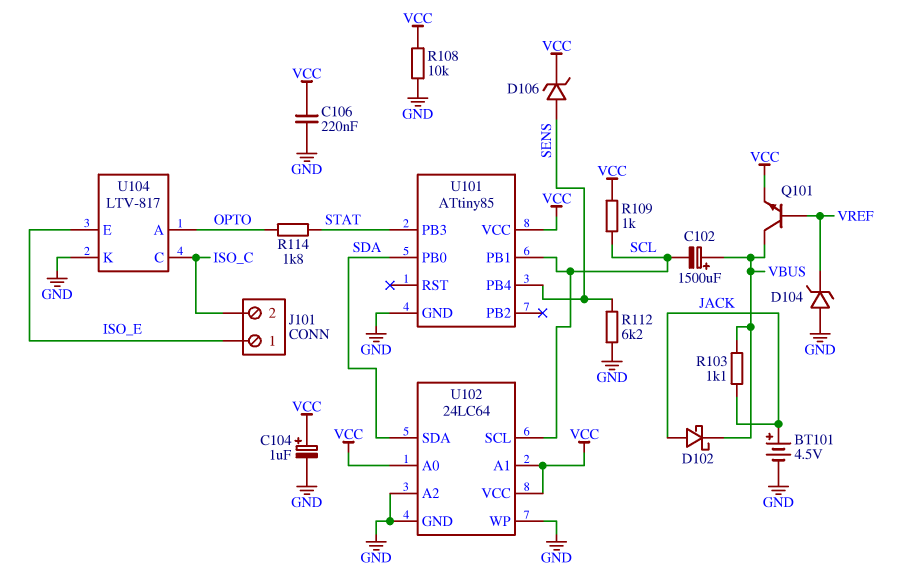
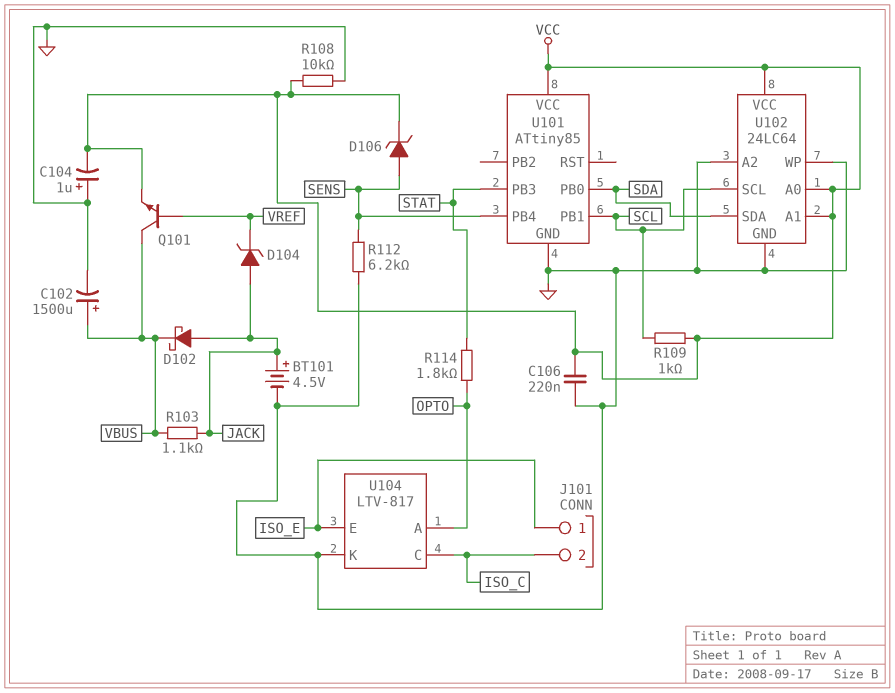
C102: 1500uF (plus VBUS, minus SCL) -> 1500uF (plus VBUS, minus GND)
C104: 1uF (plus VCC, minus GND) -> 1uF (plus GND, minus VCC)
D104: zener (A GND, K VREF) -> zener (A JACK, K VREF)

